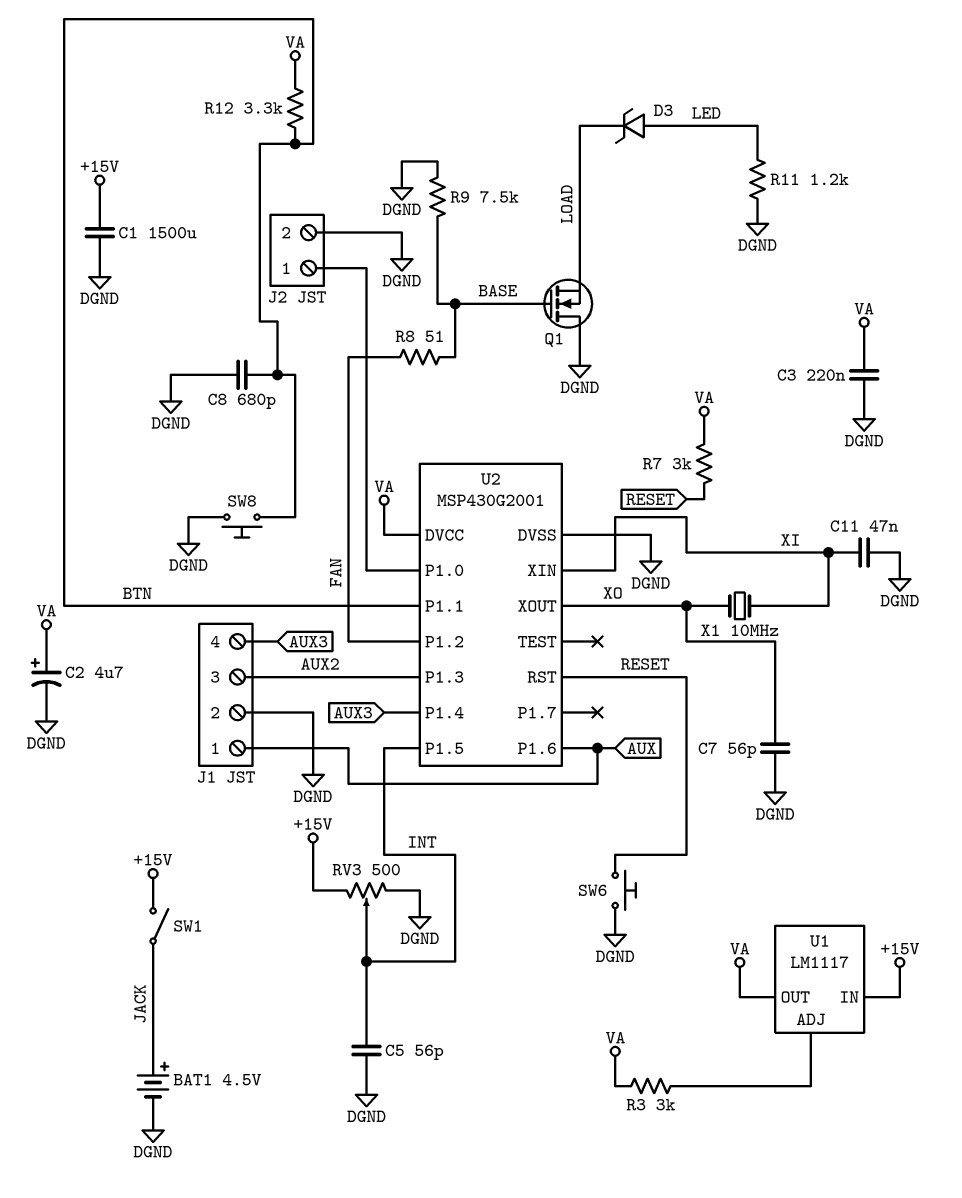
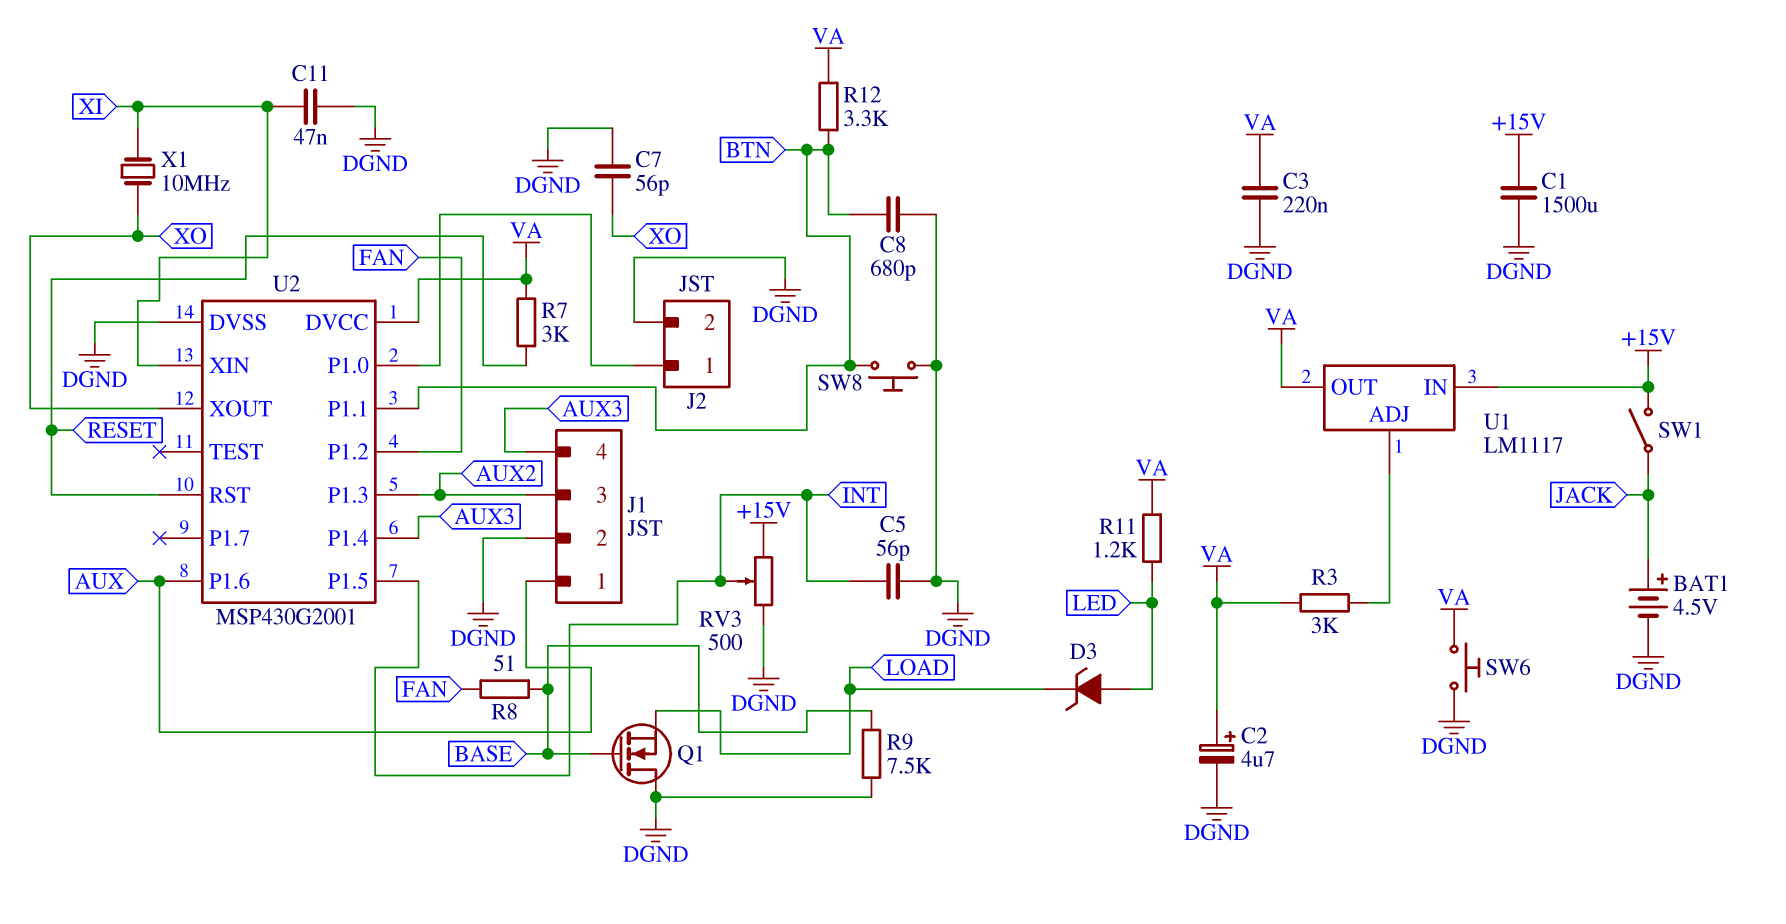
R11: 1.2k (DGND, LED) -> 1.2k (LED, VA)
SW6: button (DGND, RESET) -> button (DGND, VA)

